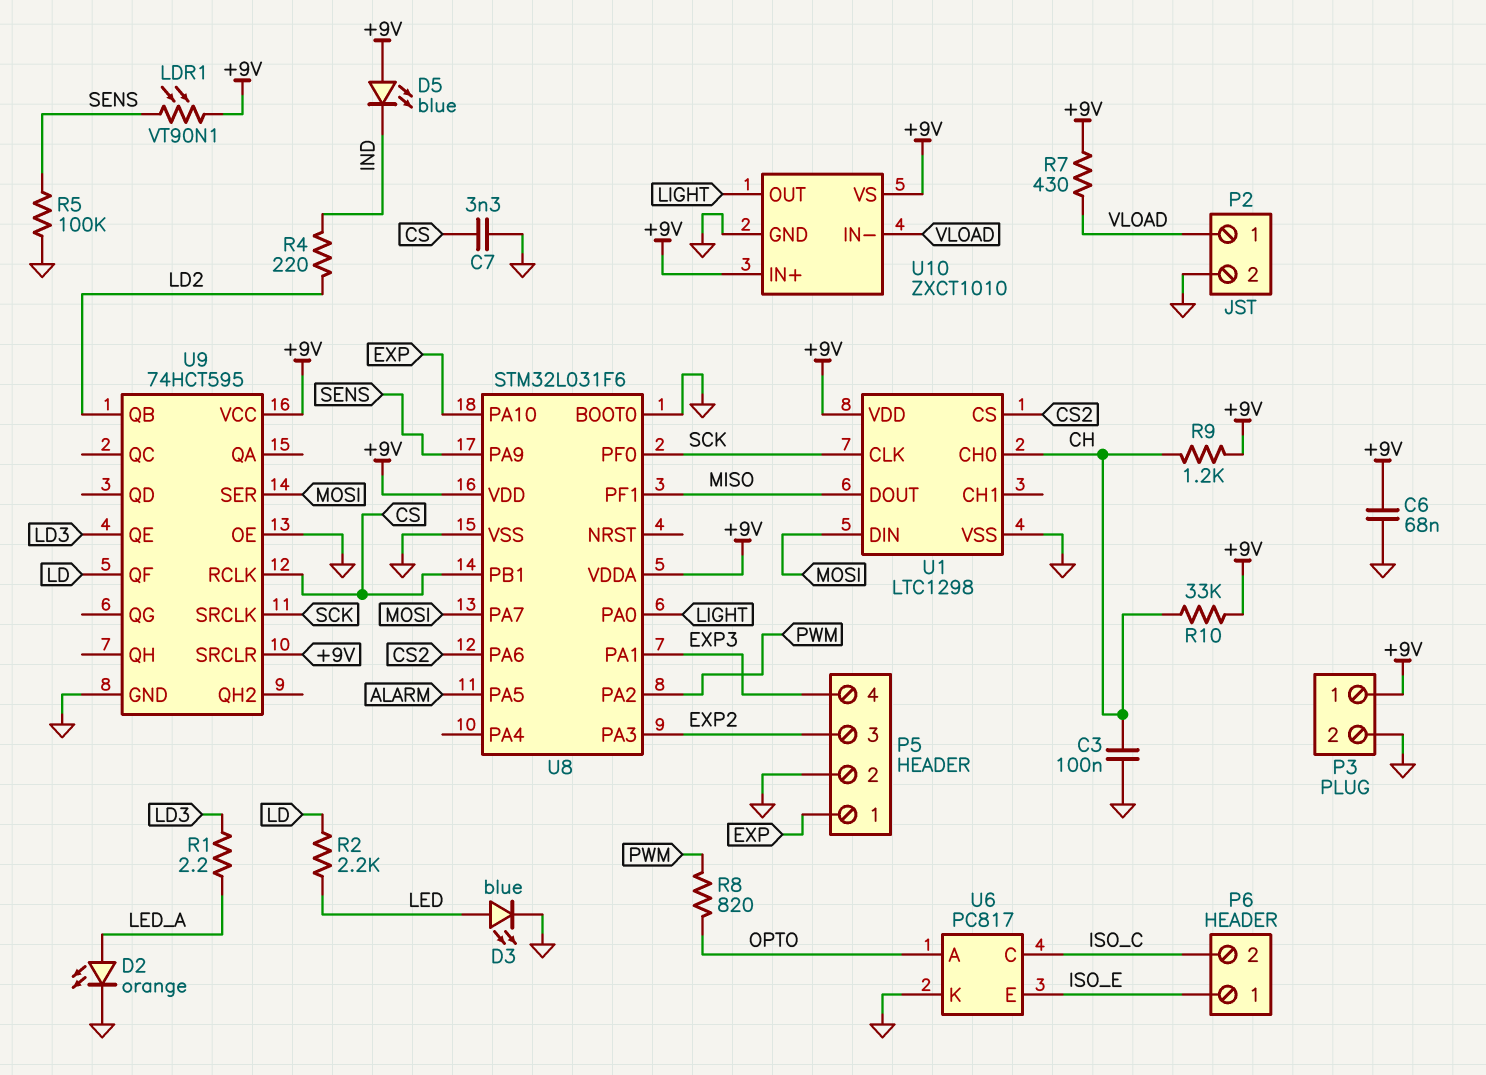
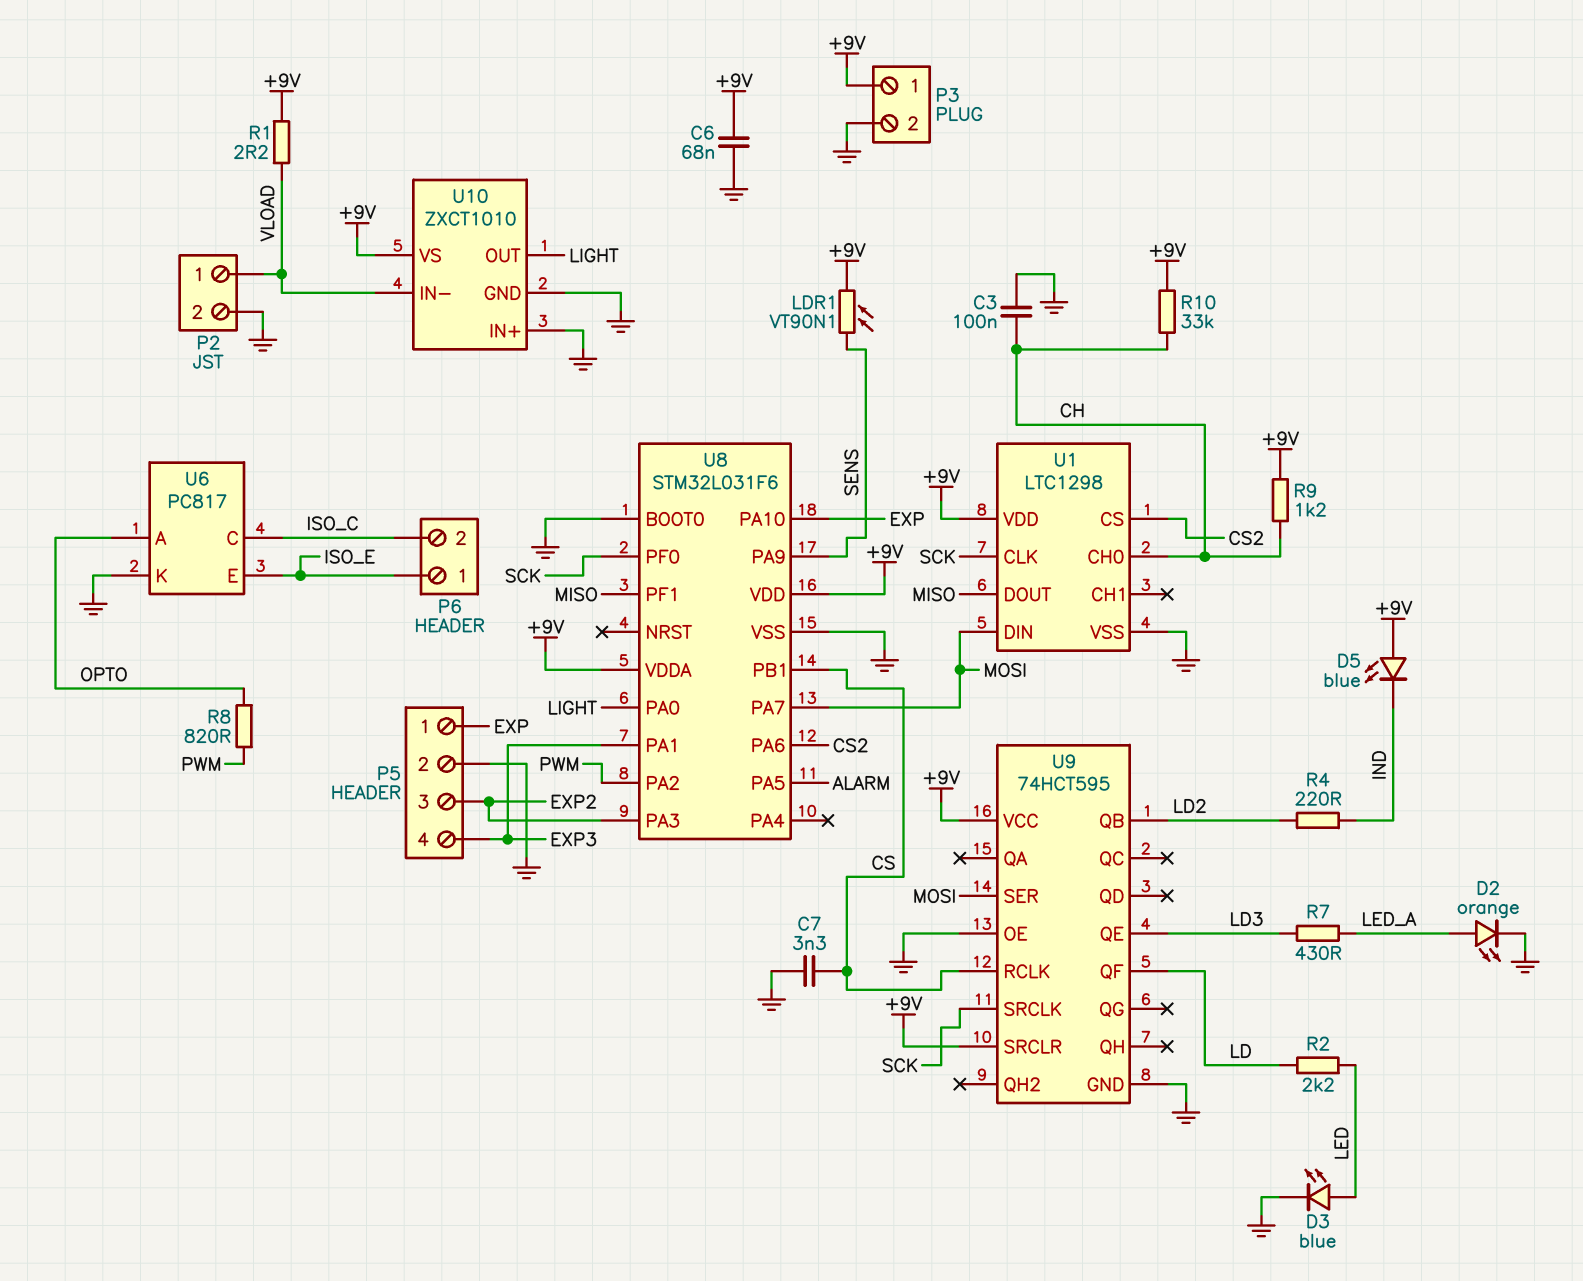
R1: 2.2 (LD3, LED_A) -> 2.2 (+9V, VLOAD)
R5: 100k (GND, SENS) -> none
R7: 430 (+9V, VLOAD) -> 430 (LD3, LED_A)
U10 pin IN+: +9V -> GND

